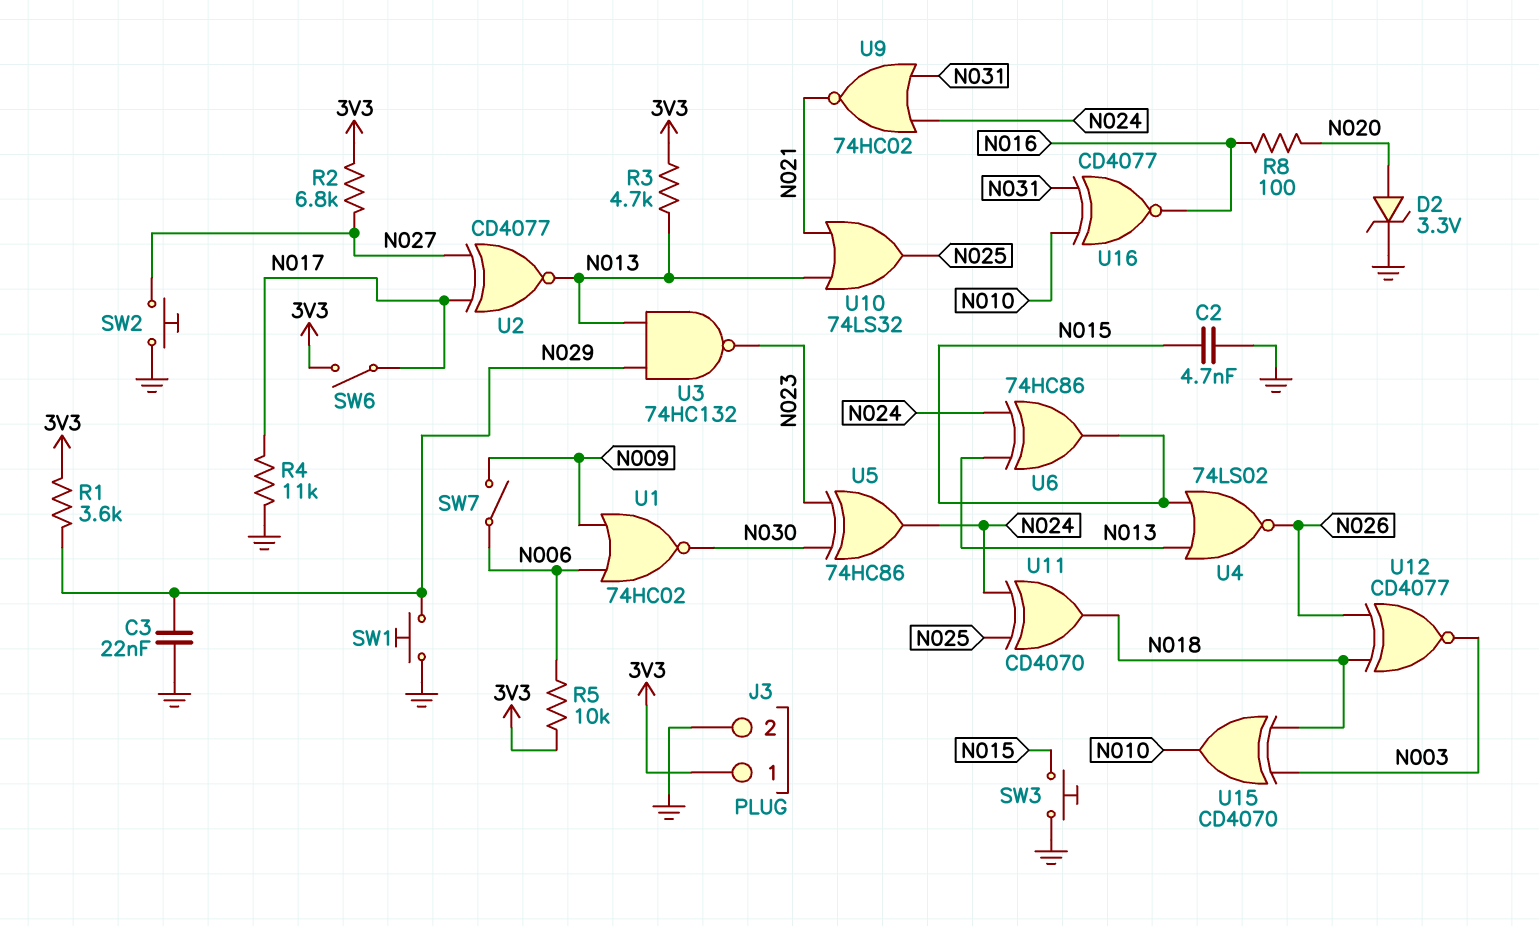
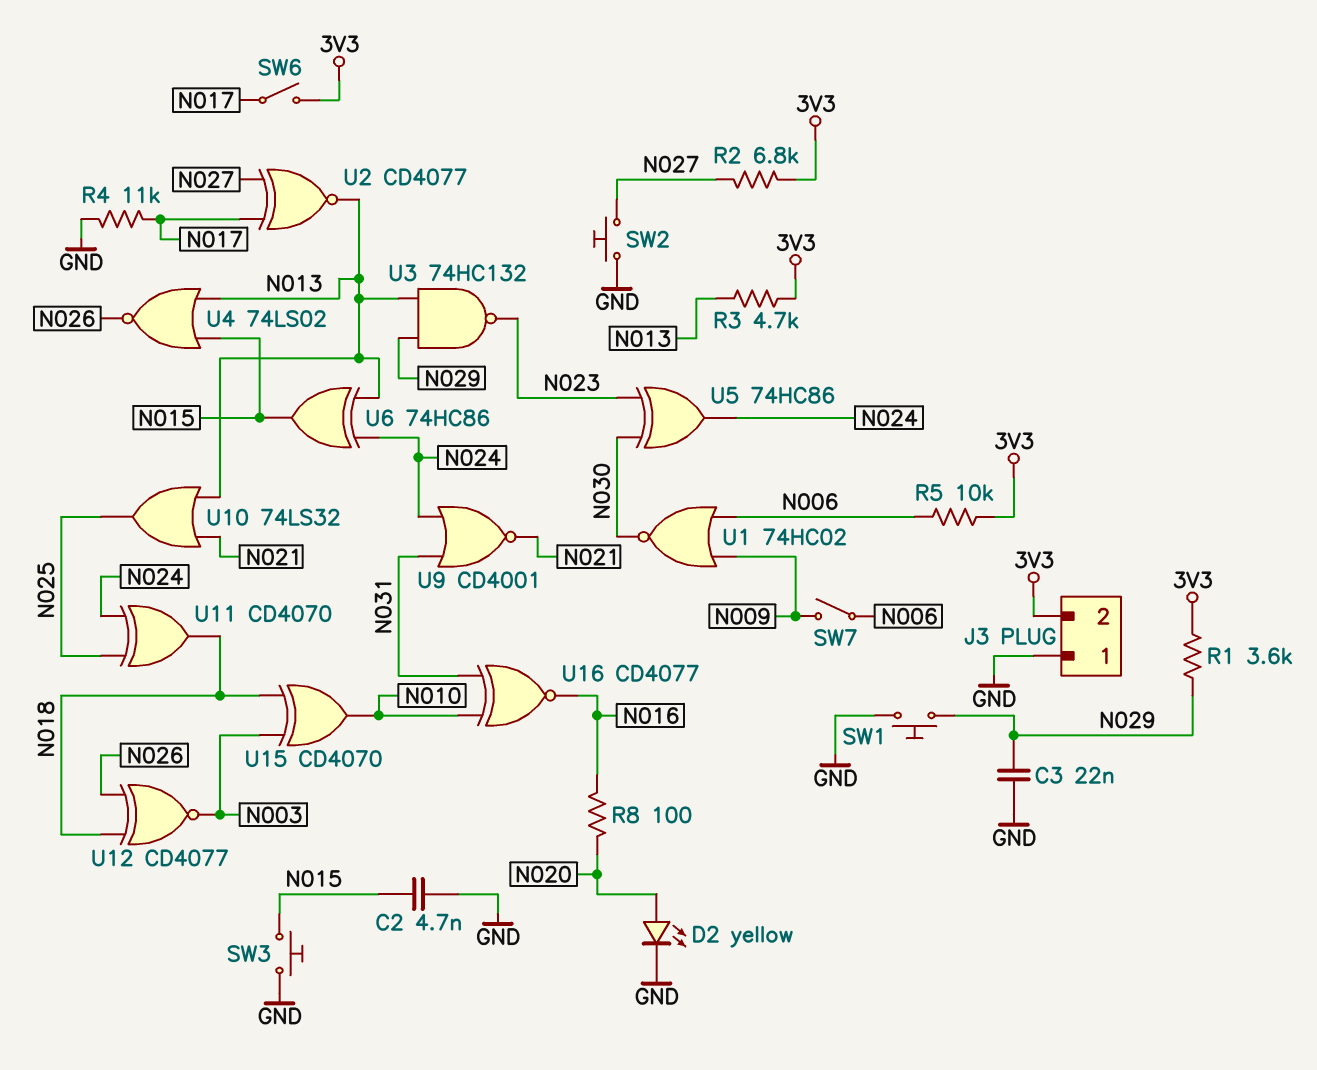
D2: zener 3.3V (A N020, K GND) -> LED yellow (A N020, K GND)
J3 pin 1: 3V3 -> GND
J3 pin 2: GND -> 3V3
U9: NOR 74HC02 (in N024, in N031, out N021) -> NOR CD4001 (in N024, in N031, out N021)

